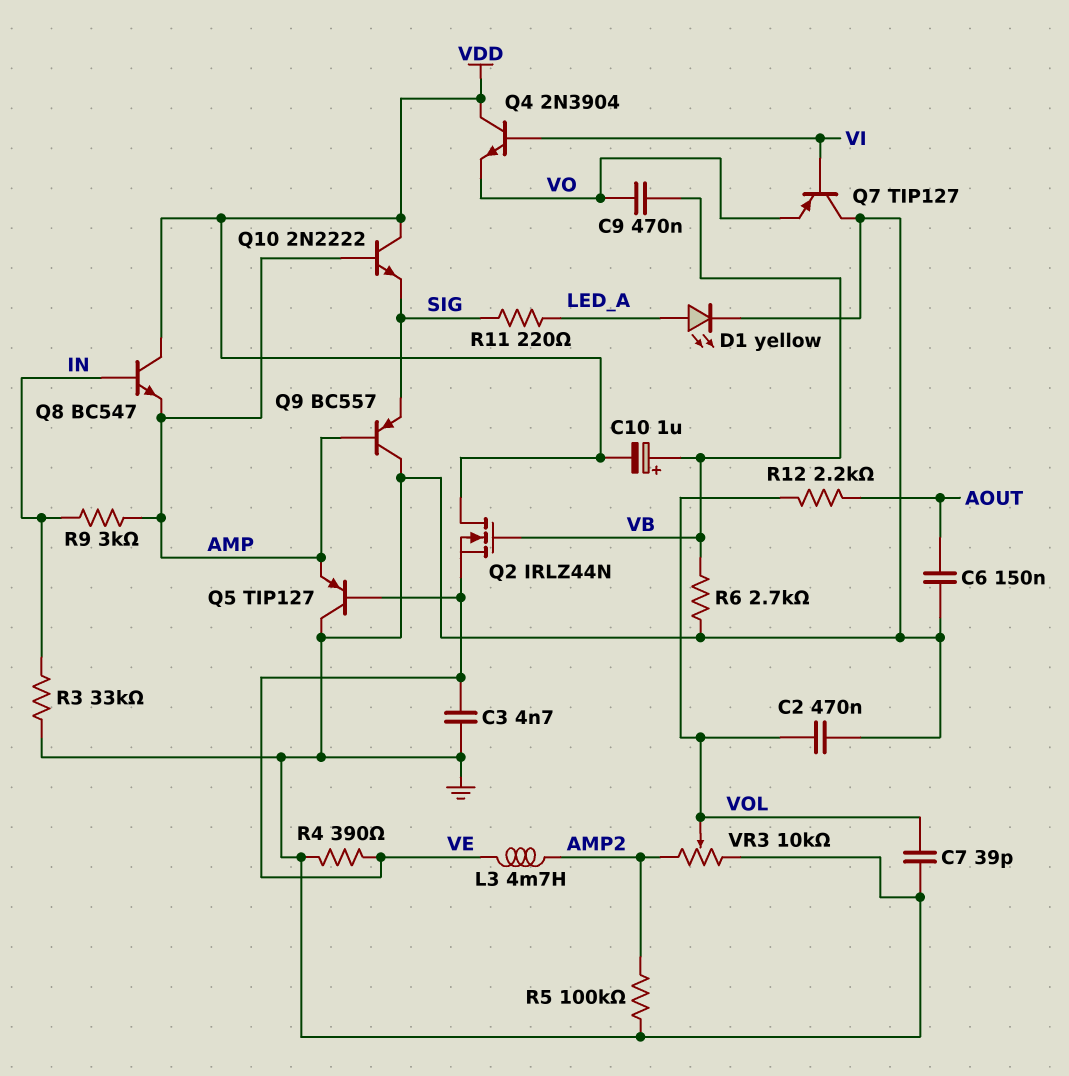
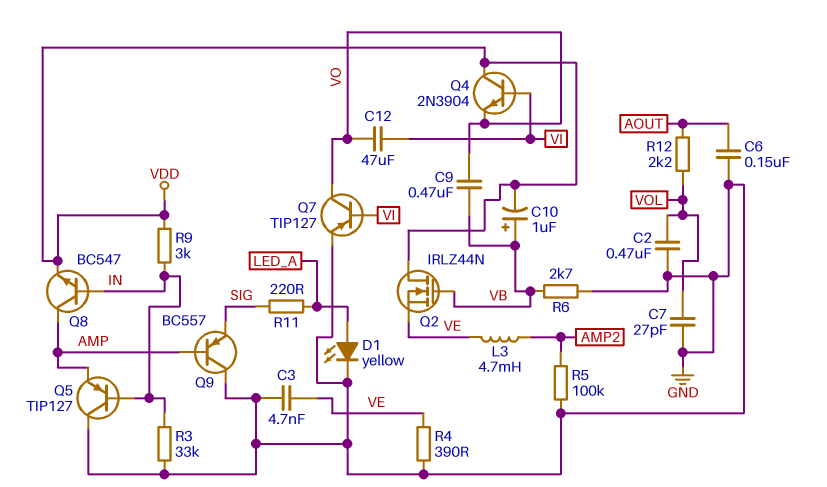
C7: 39pF (GND, VOL) -> 27pF (GND, VOL)
C12: none -> 47uF (VI, VO)
Q5: PNP TIP127 (B VE, C GND, E AMP) -> PNP TIP127 (B IN, C GND, E AMP)
Q7: PNP TIP127 (B VI, C GND, E VO) -> PNP TIP127 (B VI, C VO, E GND)
Q8: NPN BC547 (B IN, C VDD, E AMP) -> NPN BC547 (B IN, C AMP, E VDD)
Q10: NPN 2N2222 (B AMP, C VDD, E SIG) -> none
R9: 3k (AMP, IN) -> 3k (IN, VDD)
VR3: 10k (AMP2, GND, wiper VOL) -> none

